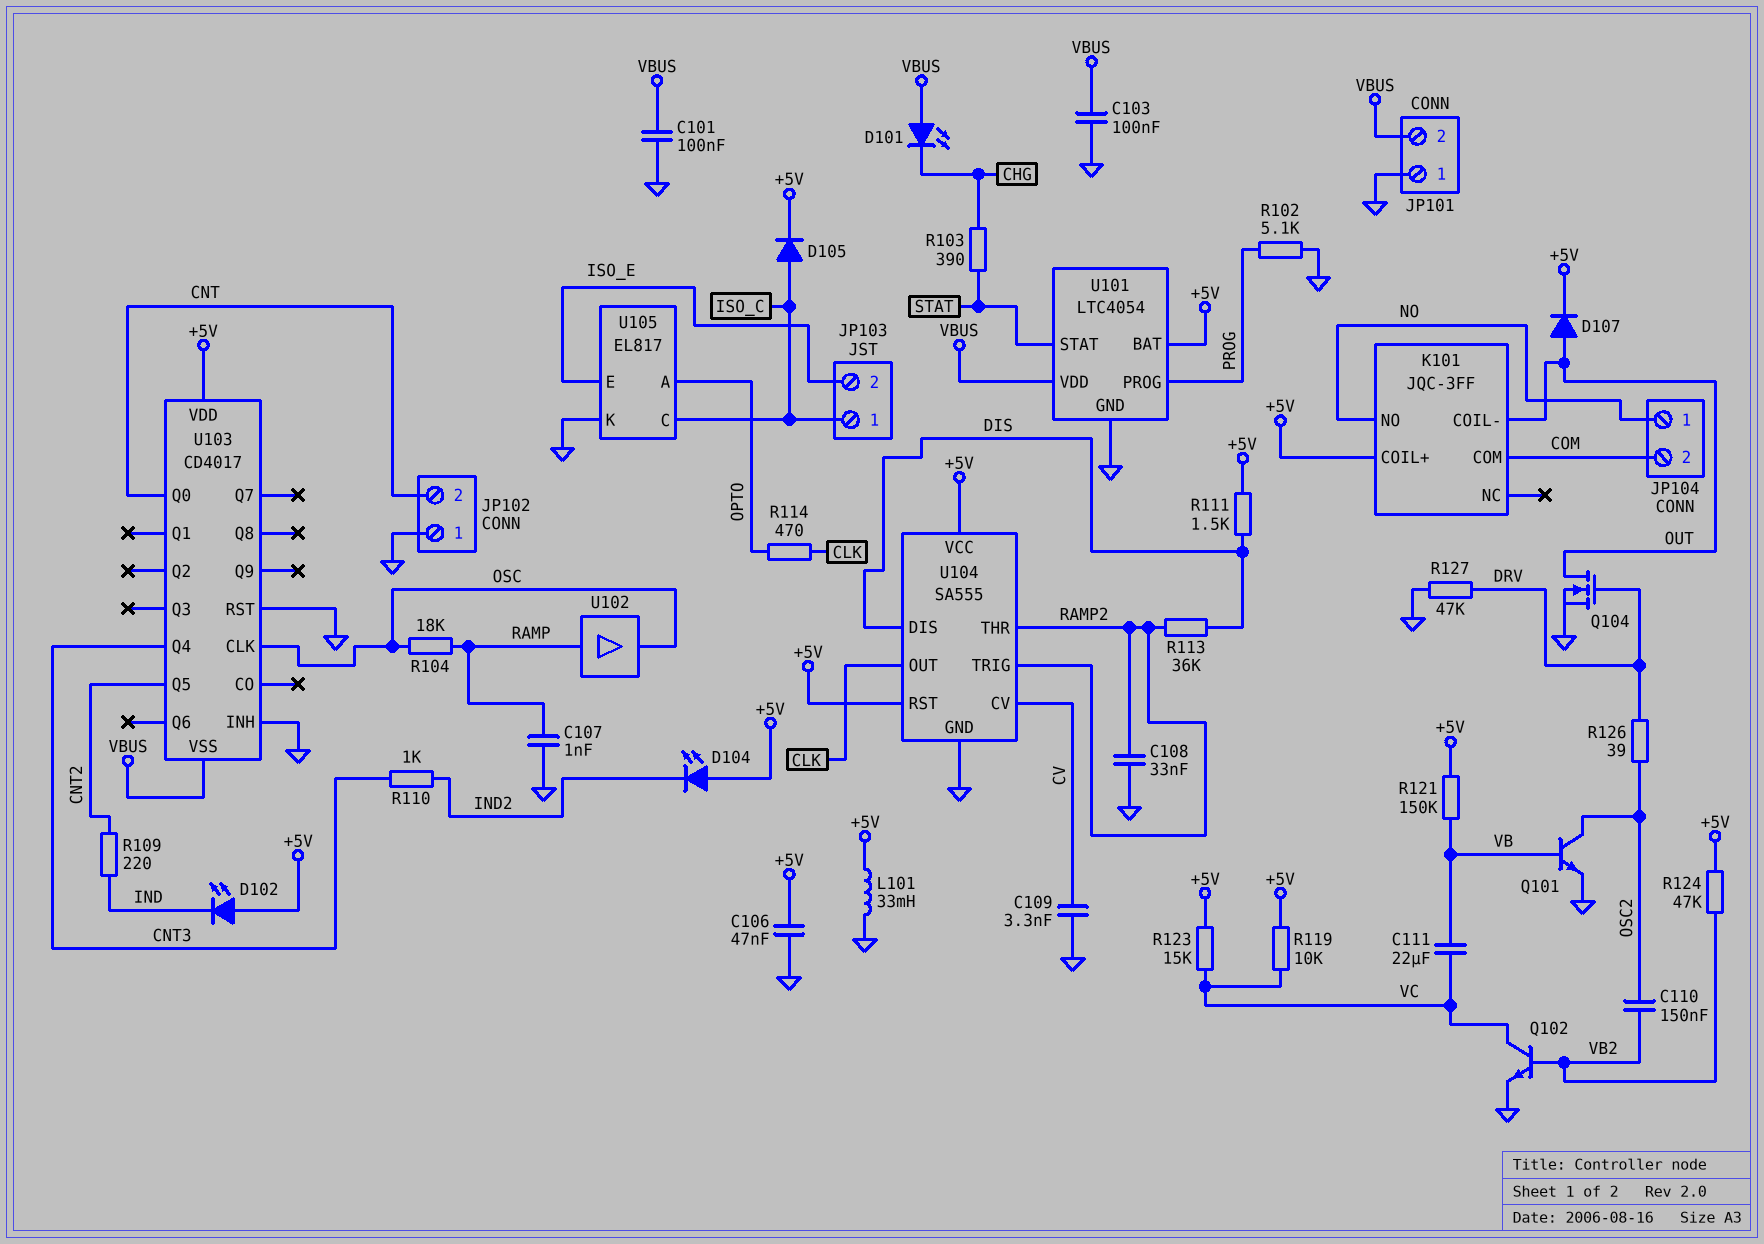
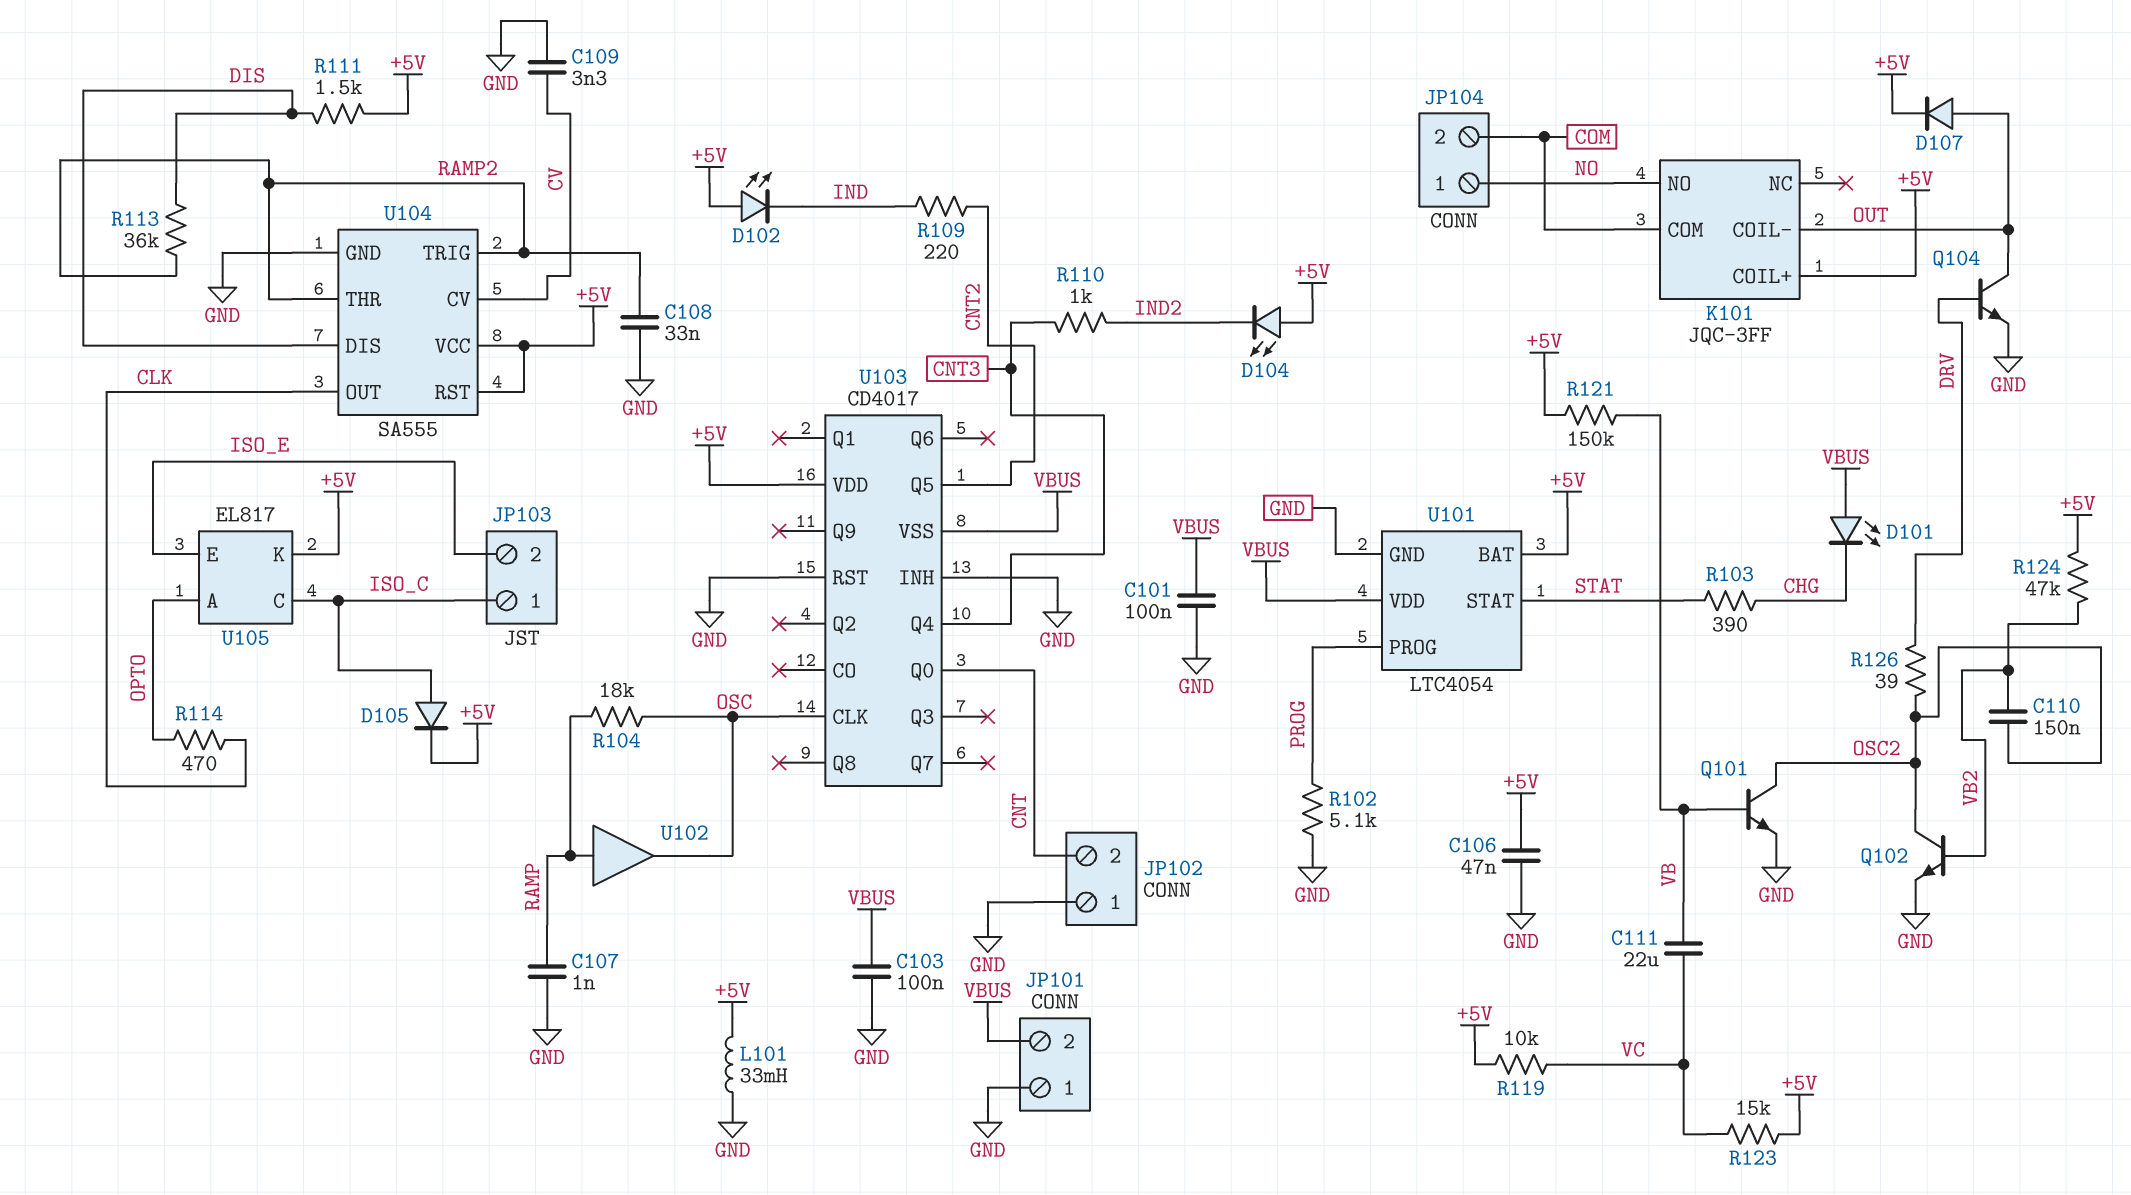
Q102: NPN (B VB2, C VC, E GND) -> NPN (B VB2, C OSC2, E GND)
Q104: NMOS (G DRV, D OUT, S GND) -> NPN (B DRV, C OUT, E GND)
R127: 47k (DRV, GND) -> none
U105 pin K: GND -> +5V

